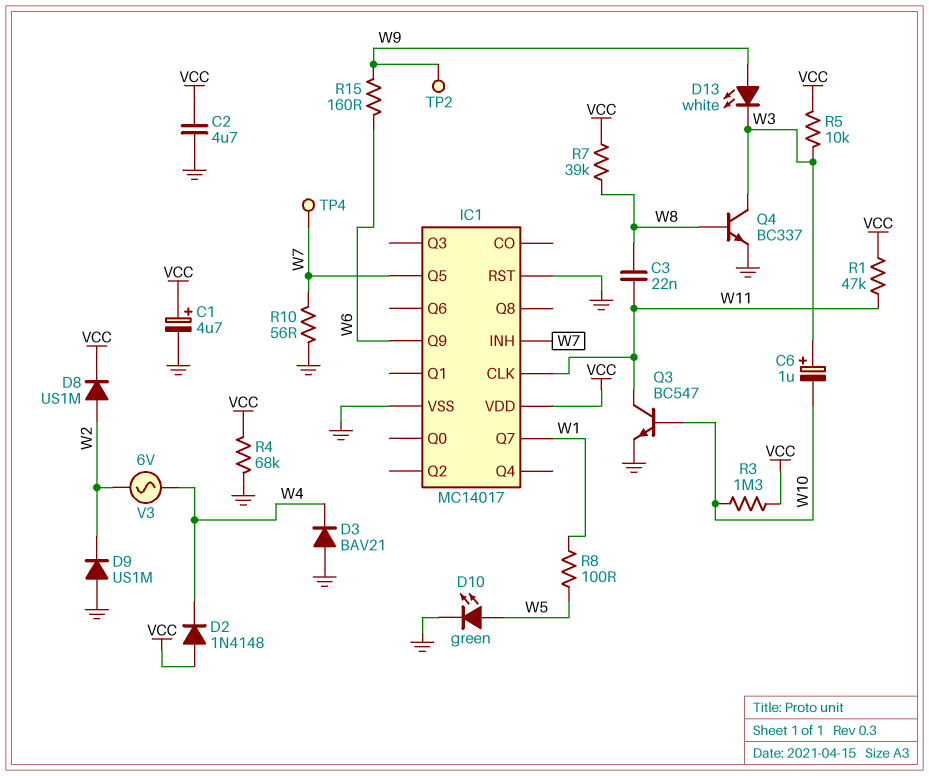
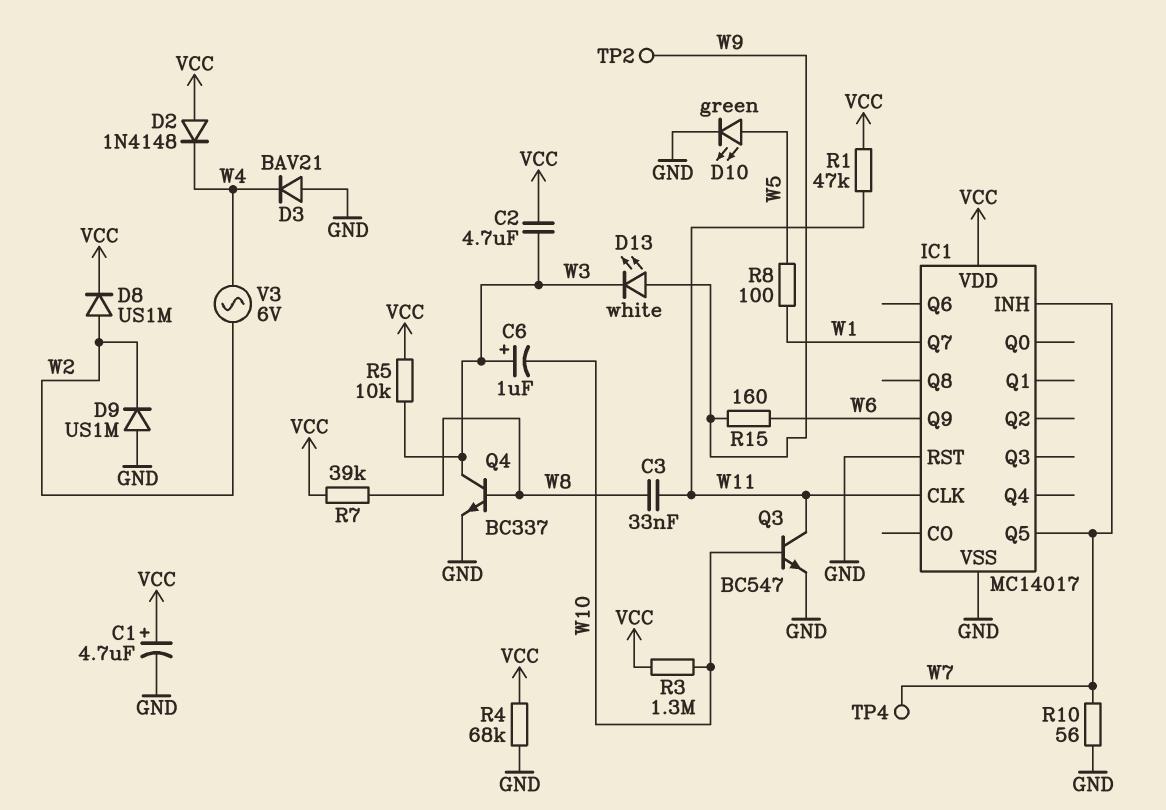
C2: 4.7uF (GND, VCC) -> 4.7uF (VCC, W3)
C3: 22nF (W8, W11) -> 33nF (W8, W11)

